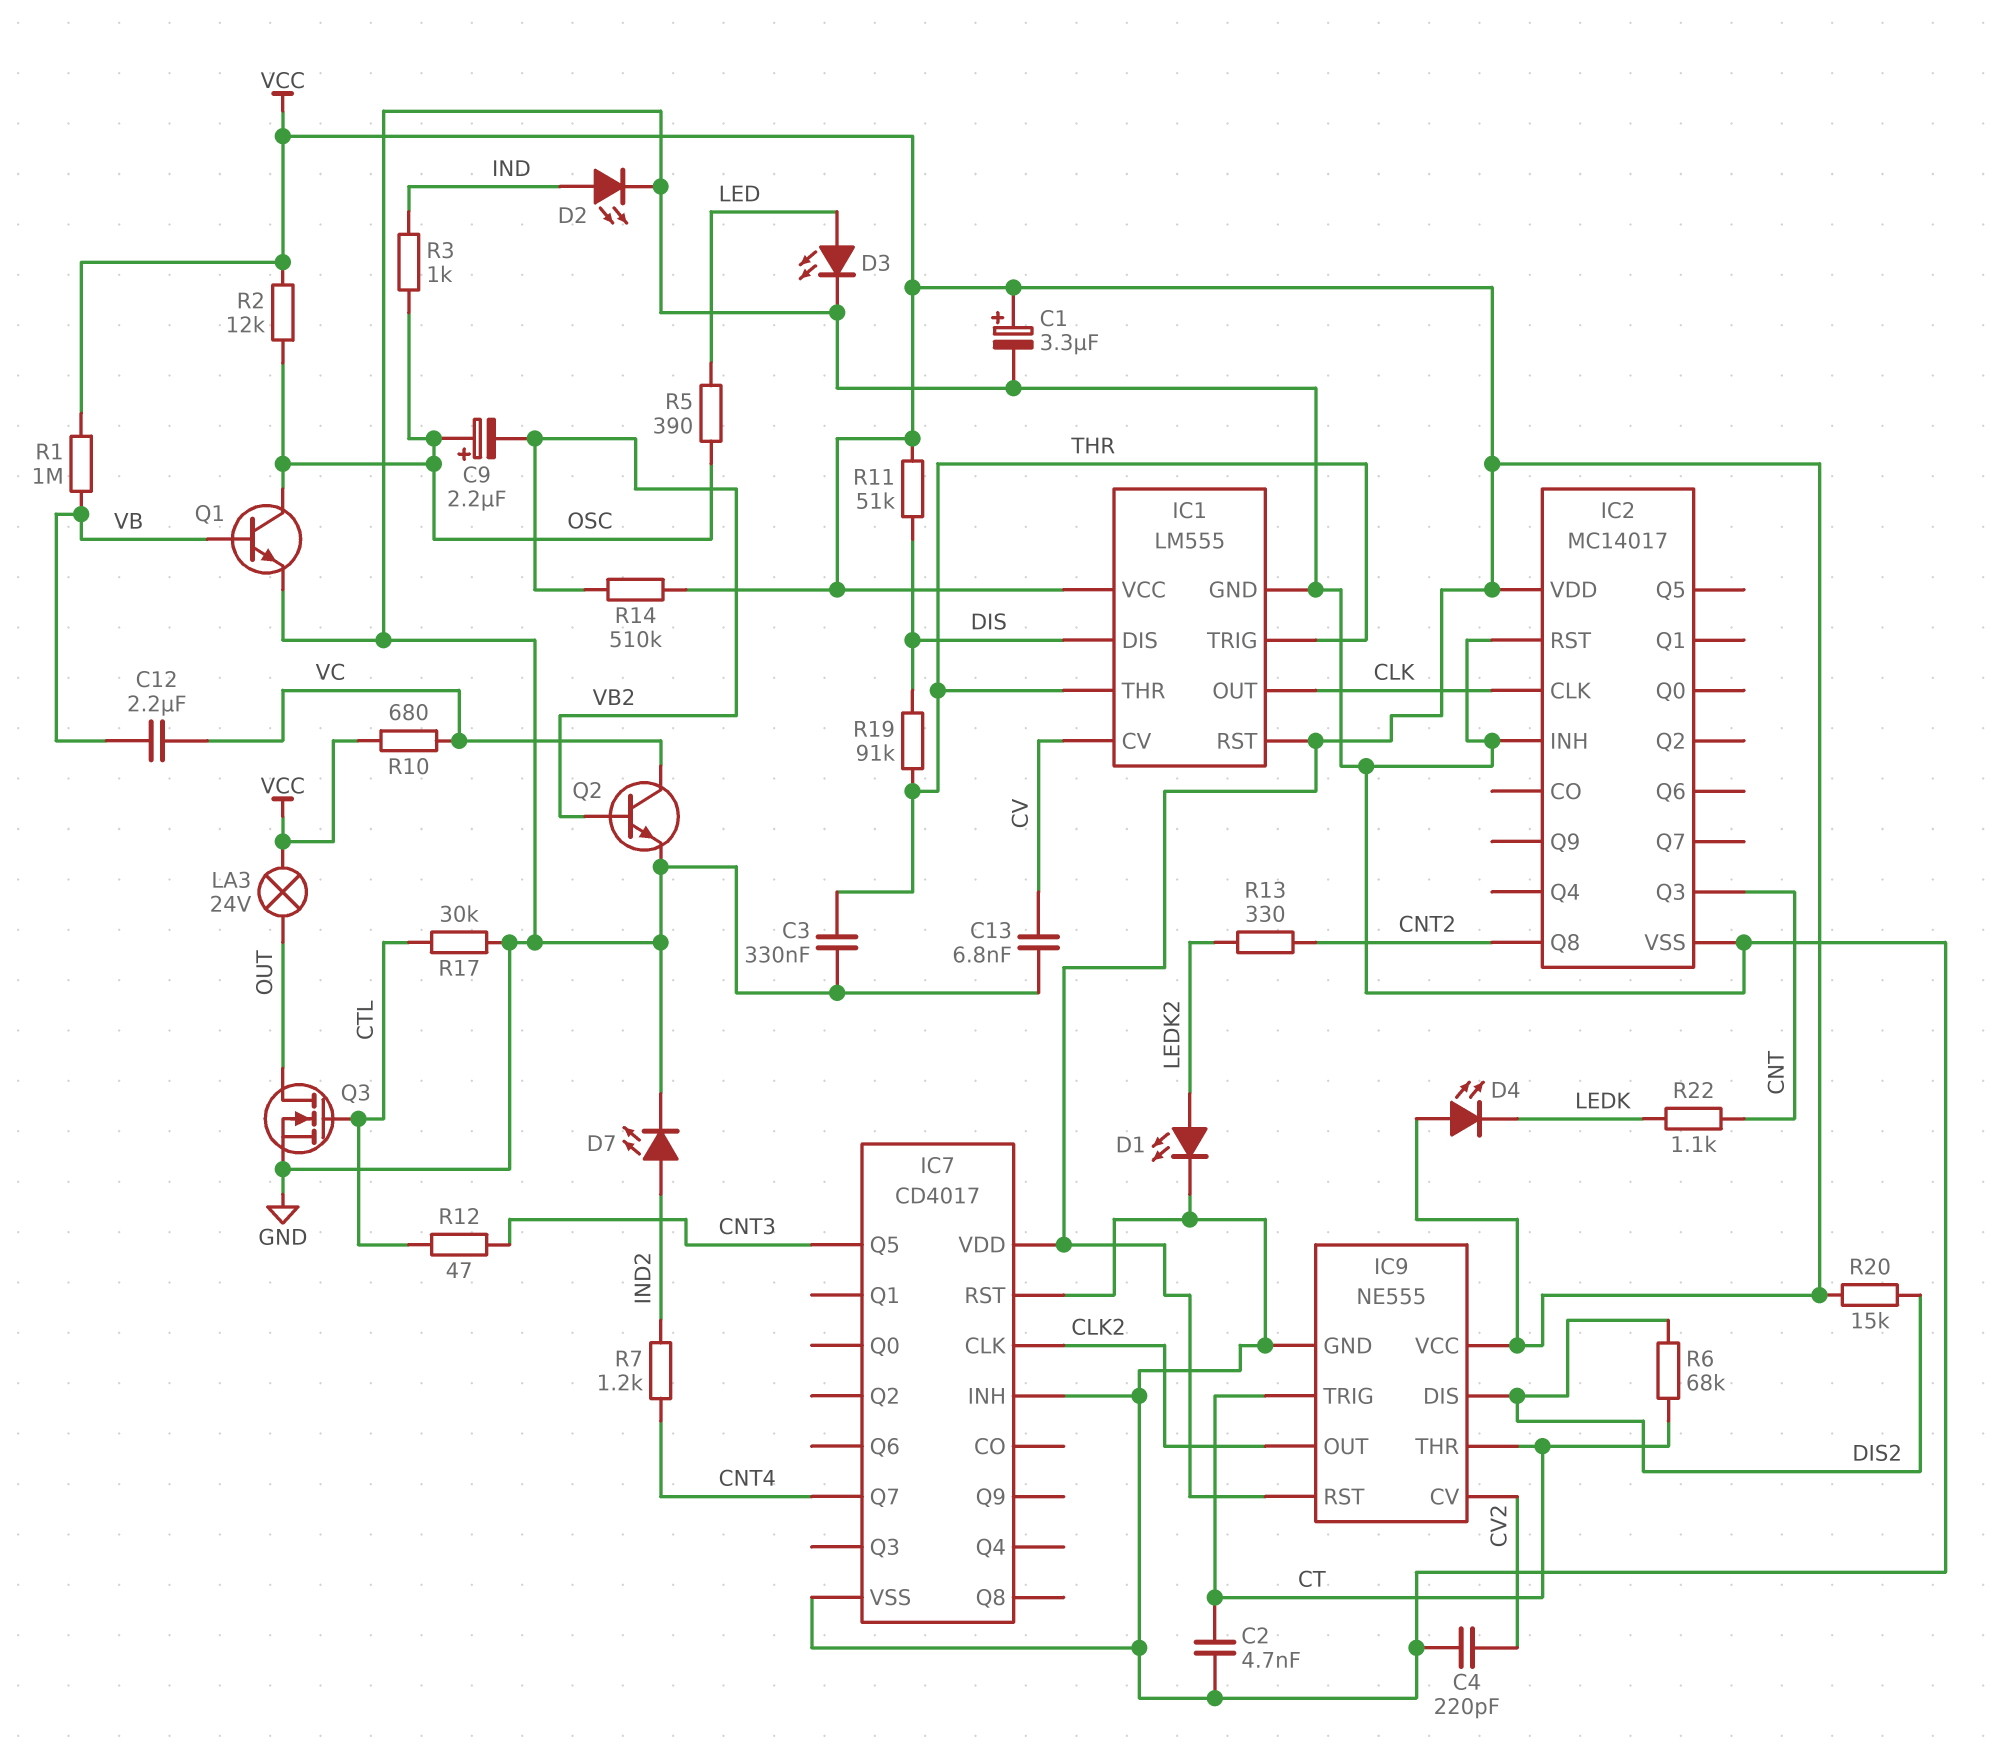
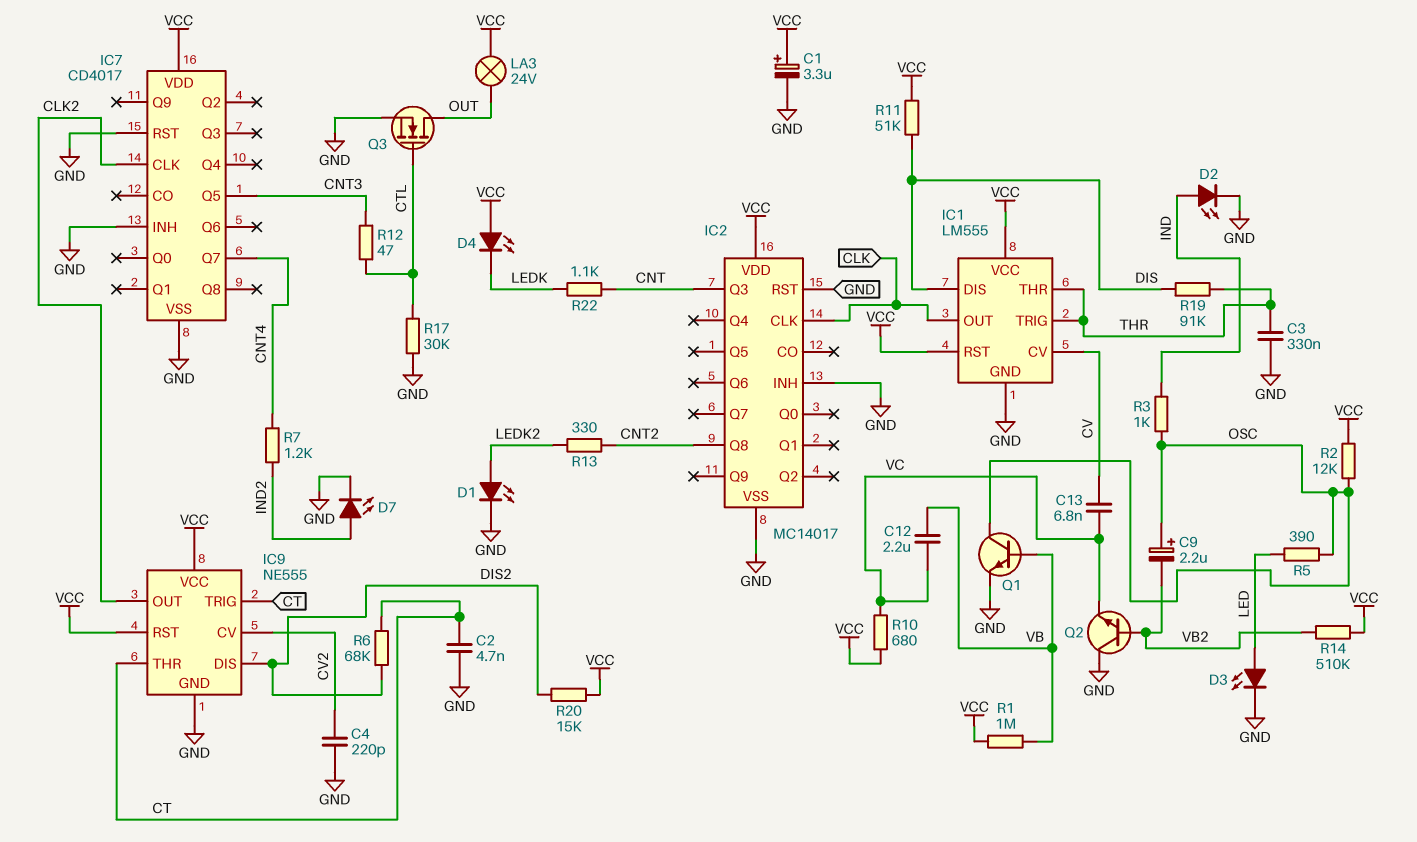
C13: 6.8nF (CV, GND) -> 6.8nF (CV, VC)
Q2: NPN (B VB2, C VC, E GND) -> NPN (B VB2, C GND, E VC)

